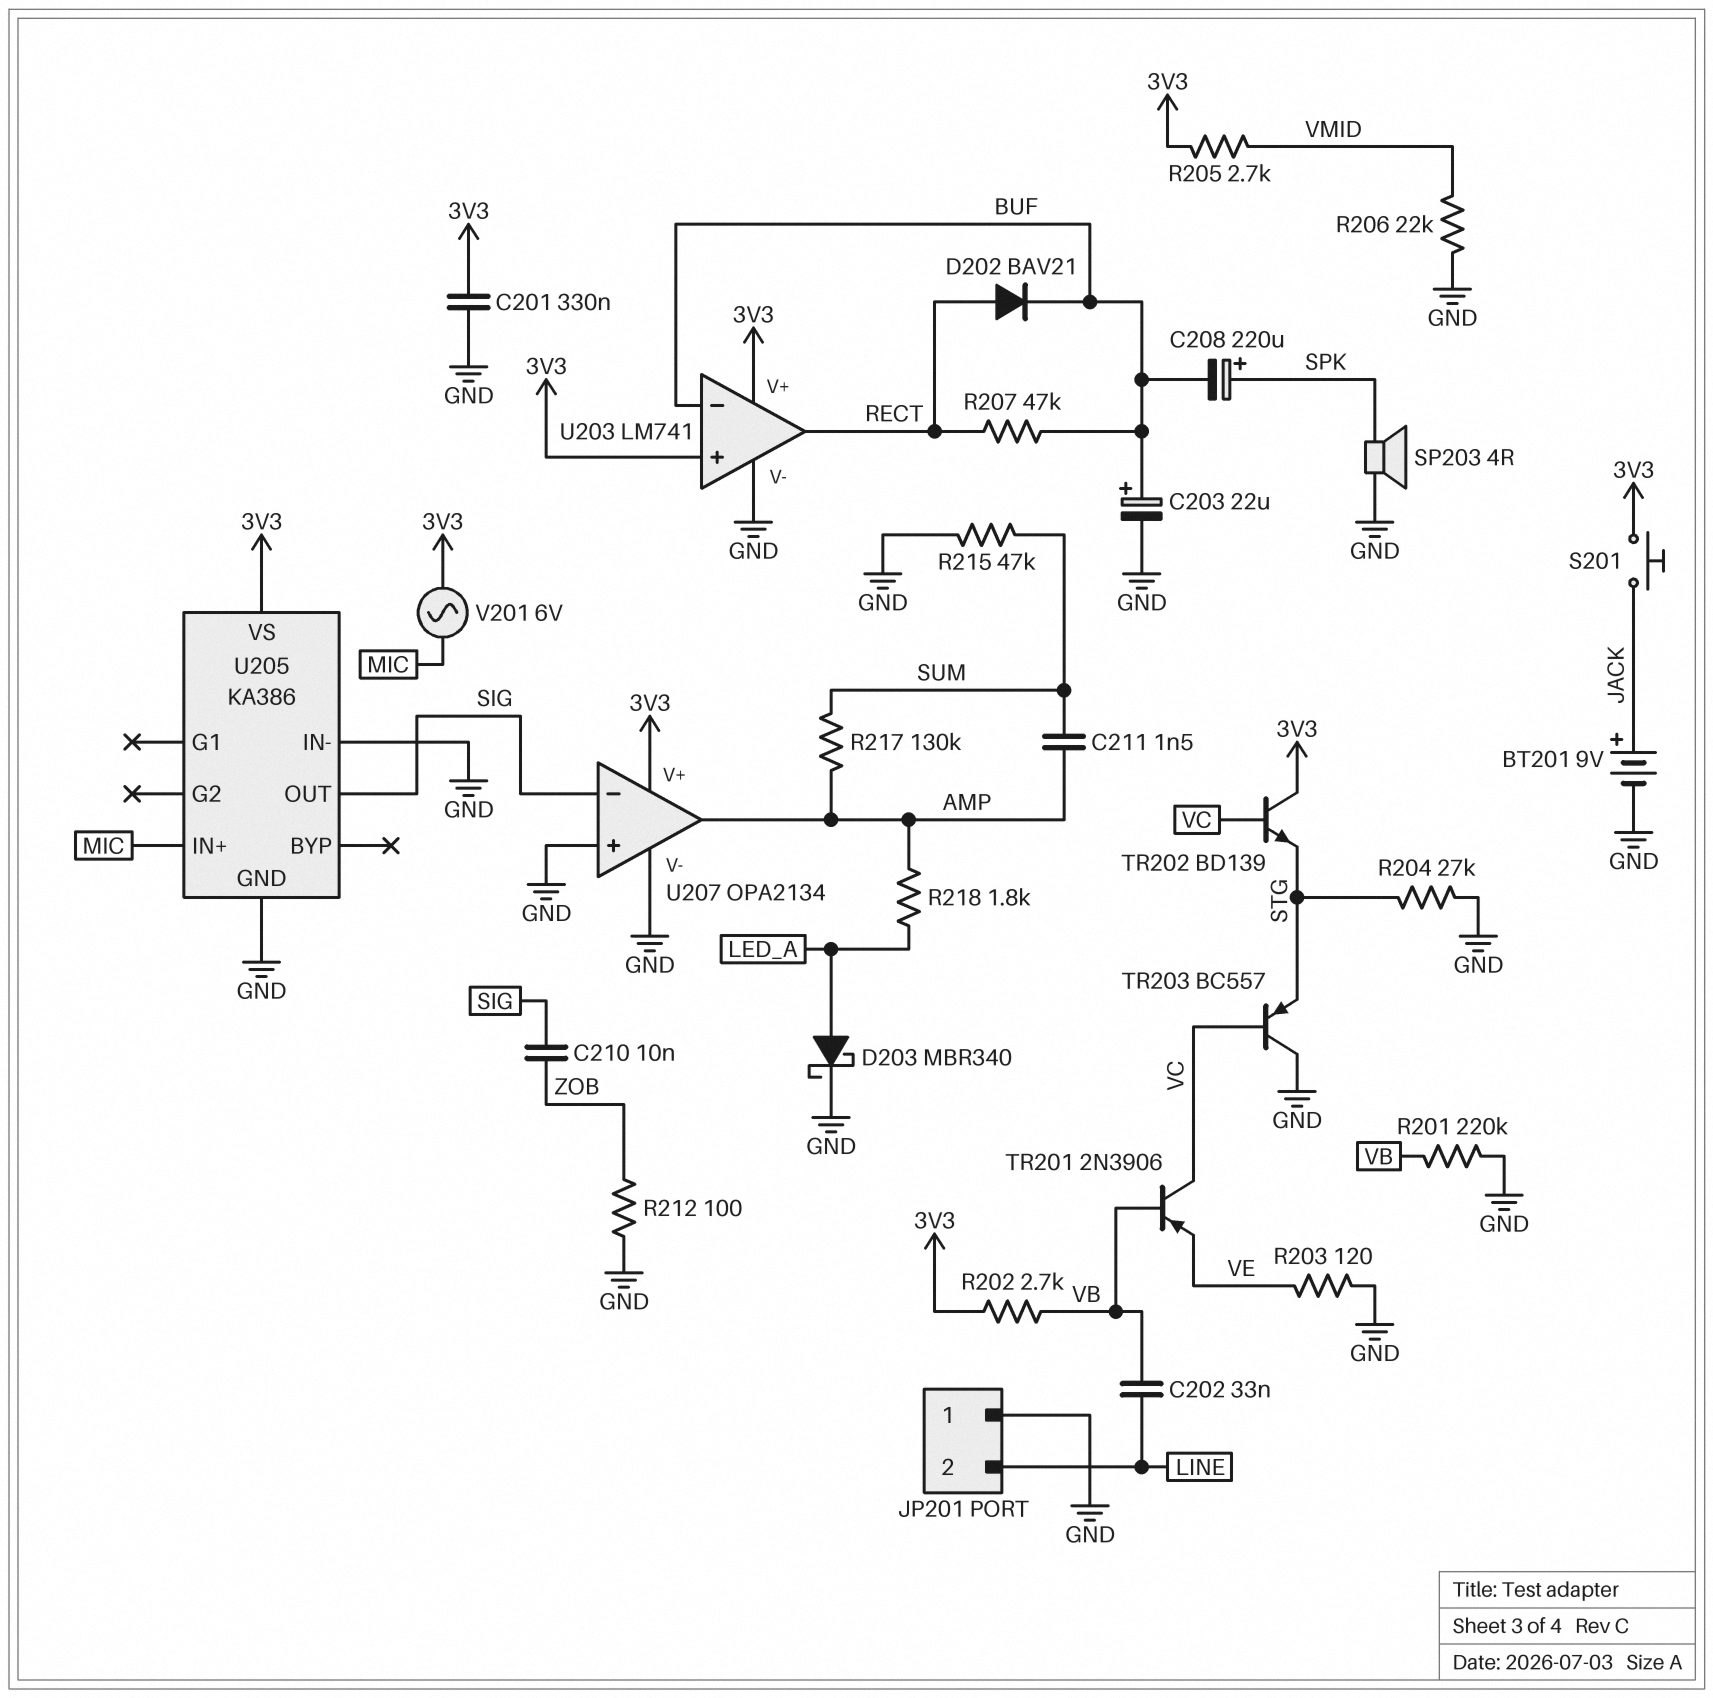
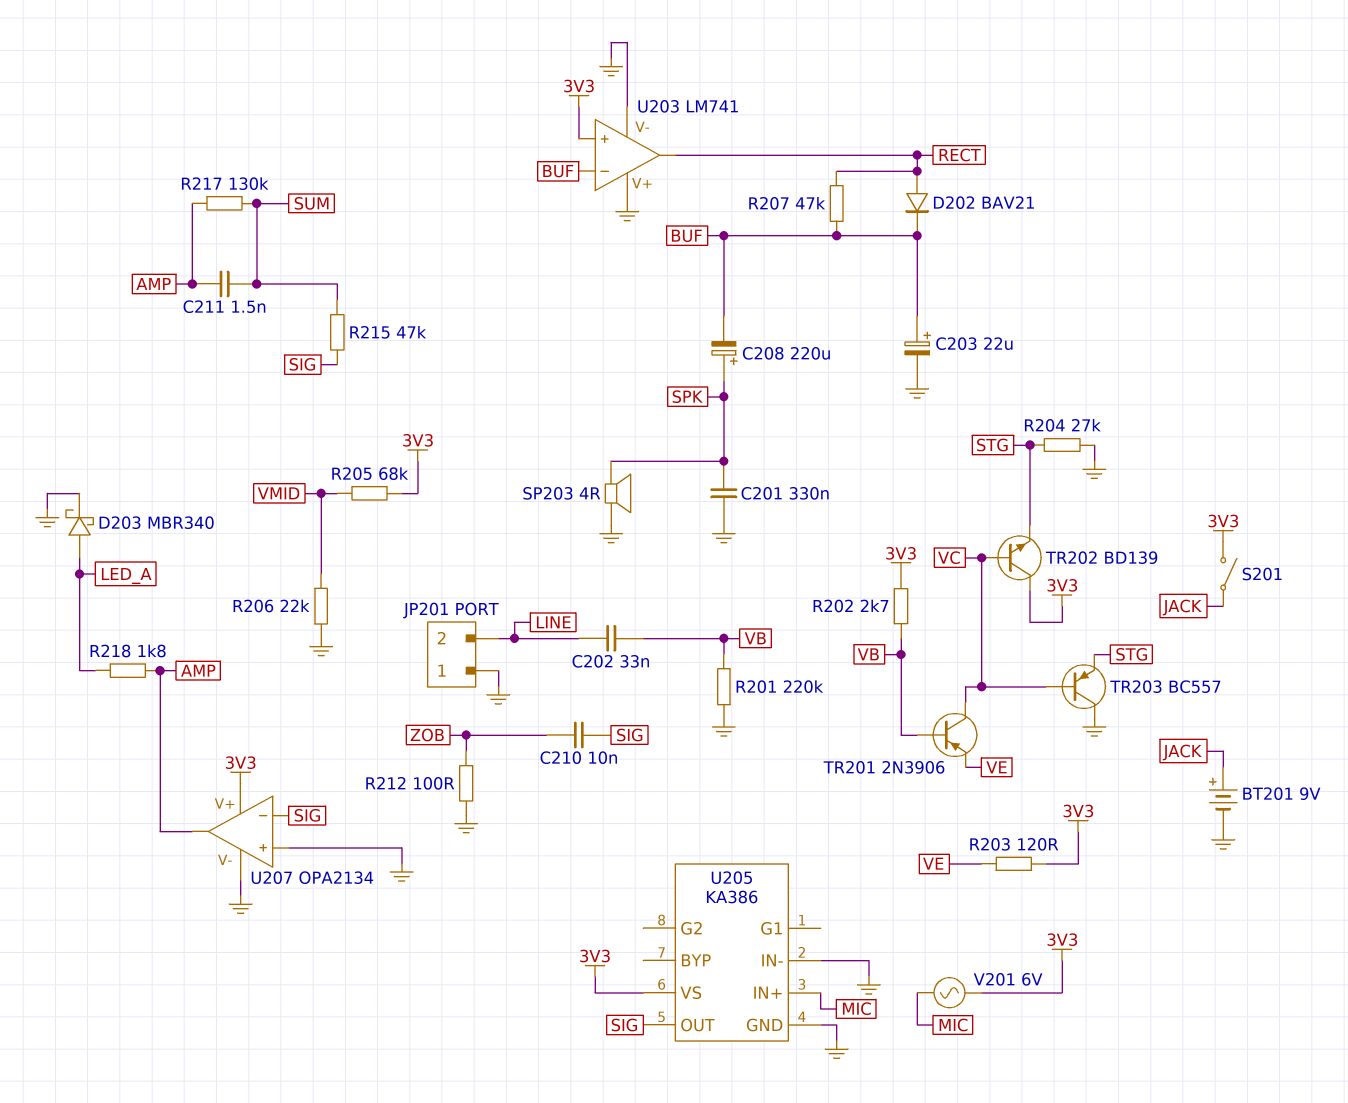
C201: 330nF (3V3, GND) -> 330nF (GND, SPK)
R203: 120 (GND, VE) -> 120 (3V3, VE)
R205: 2.7k (3V3, VMID) -> 68k (3V3, VMID)
R215: 47k (GND, SUM) -> 47k (SIG, SUM)
S201: button (3V3, JACK) -> switch (3V3, JACK)
U203 pin V+: 3V3 -> GND

